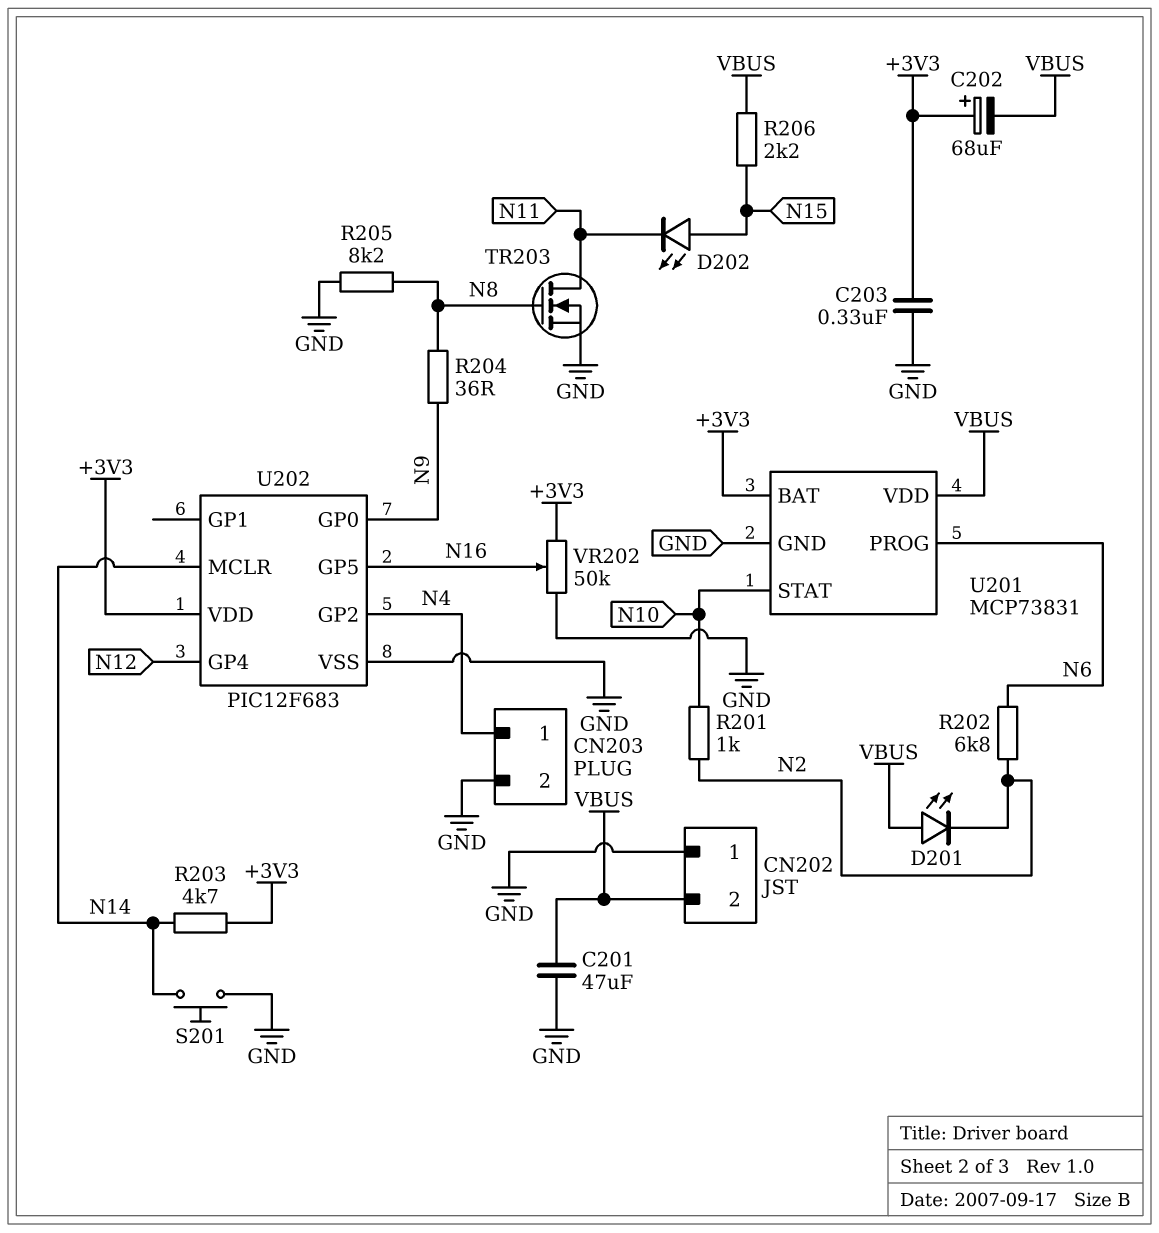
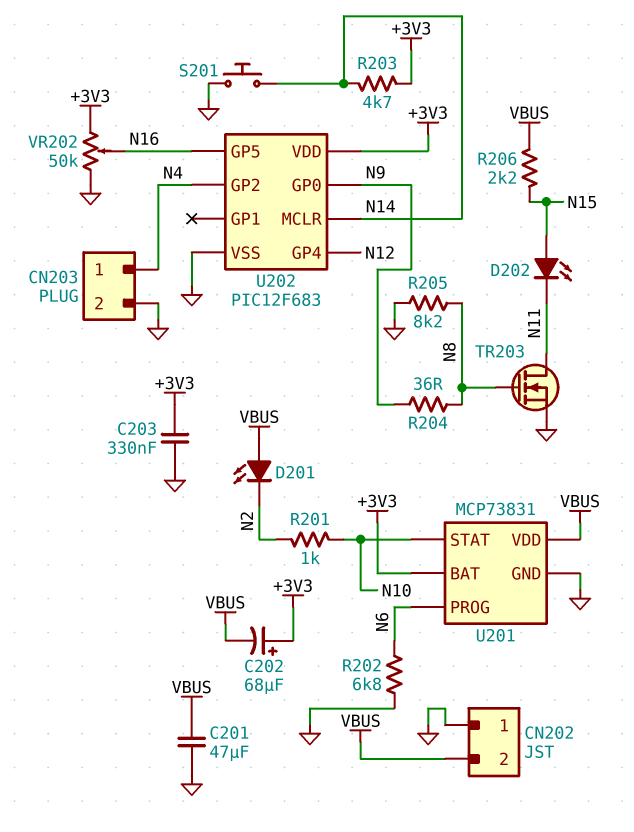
R202: 6.8k (N2, N6) -> 6.8k (GND, N6)

